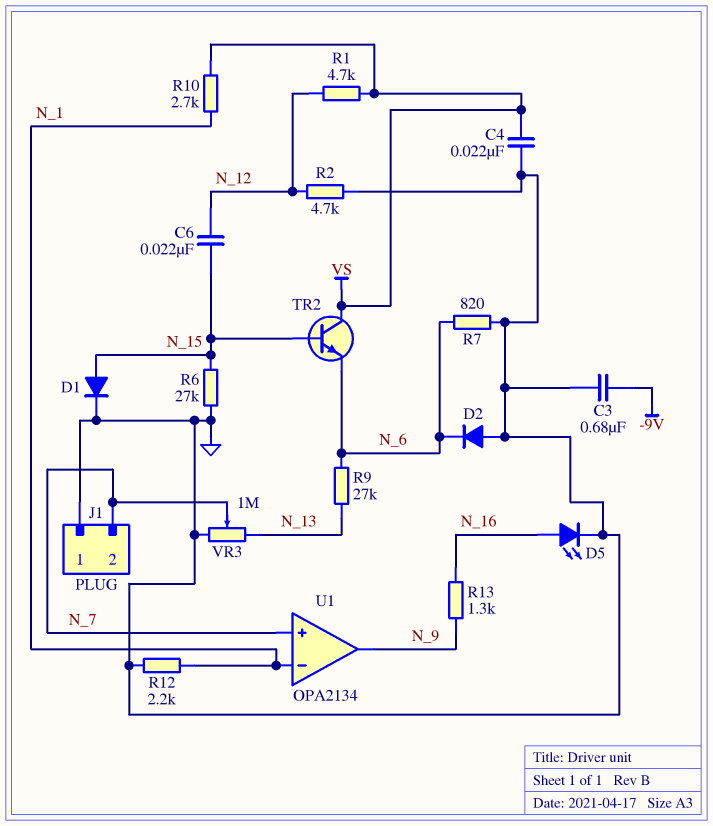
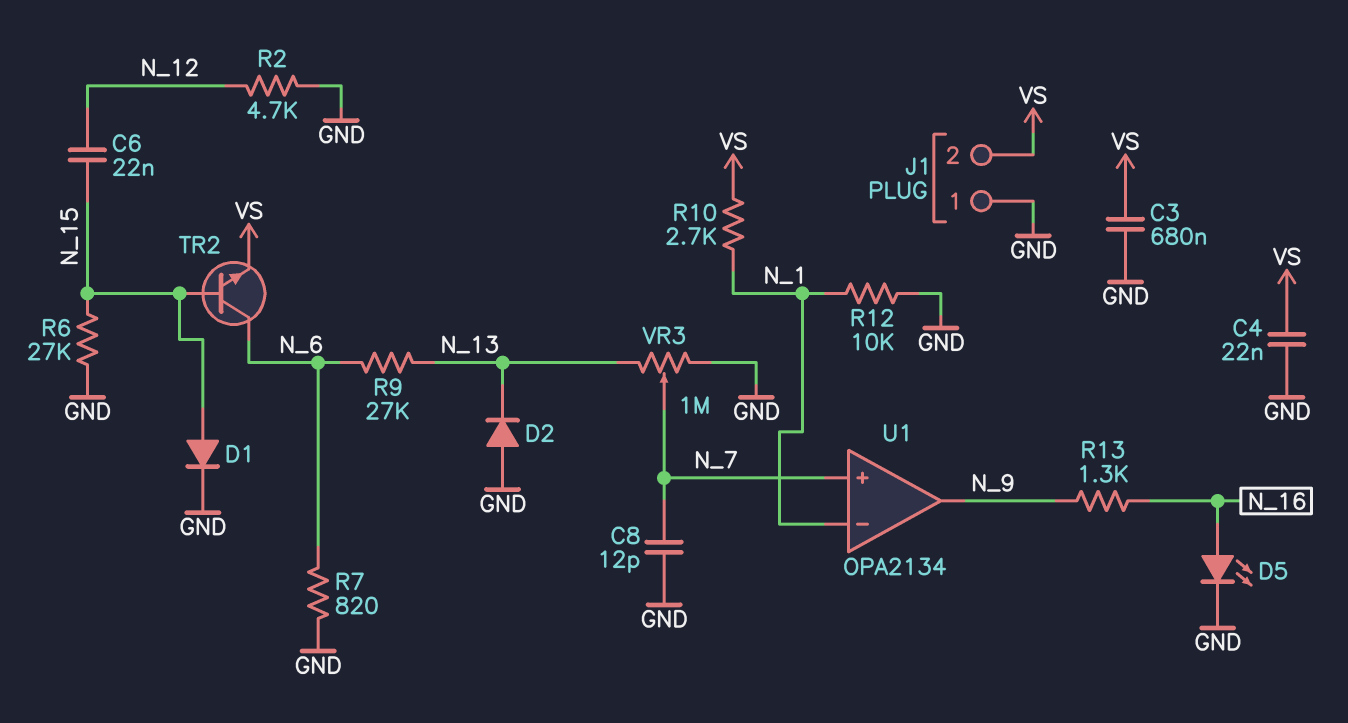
C3: 680nF (-9V, GND) -> 680nF (GND, VS)
C8: none -> 12pF (GND, N_7)
D2: diode (A GND, K N_6) -> diode (A GND, K N_13)
J1 pin 2: N_7 -> VS
R1: 4.7k (N_12, VS) -> none
R12: 2.2k (GND, N_1) -> 10k (GND, N_1)
TR2: NPN (B N_15, C VS, E N_6) -> NPN (B N_15, C N_6, E VS)

